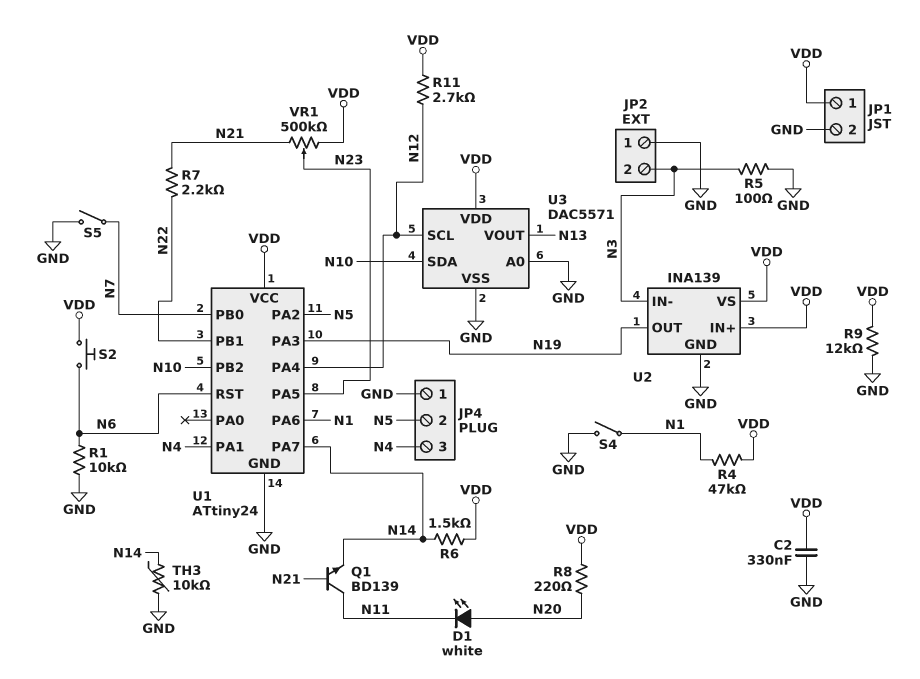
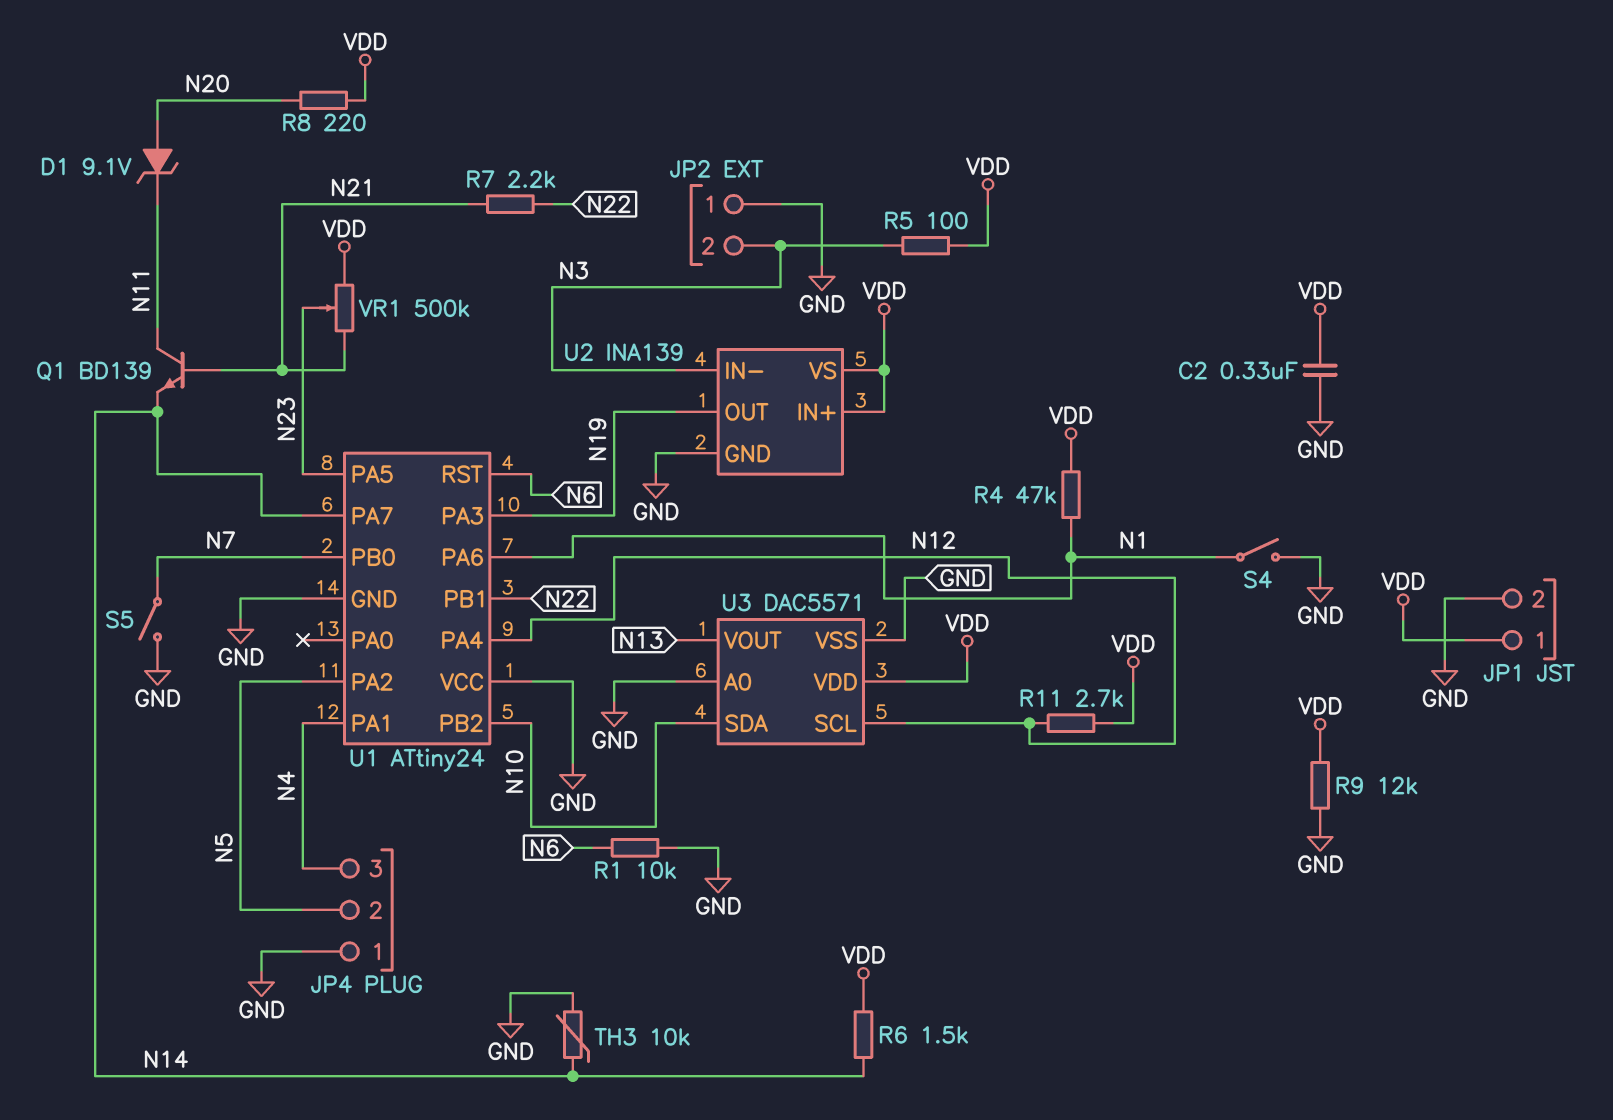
D1: LED white (A N20, K N11) -> zener 9.1V (A N20, K N11)
R5: 100 (GND, N3) -> 100 (N3, VDD)
S2: button (N6, VDD) -> none
U1 pin VCC: VDD -> GND

